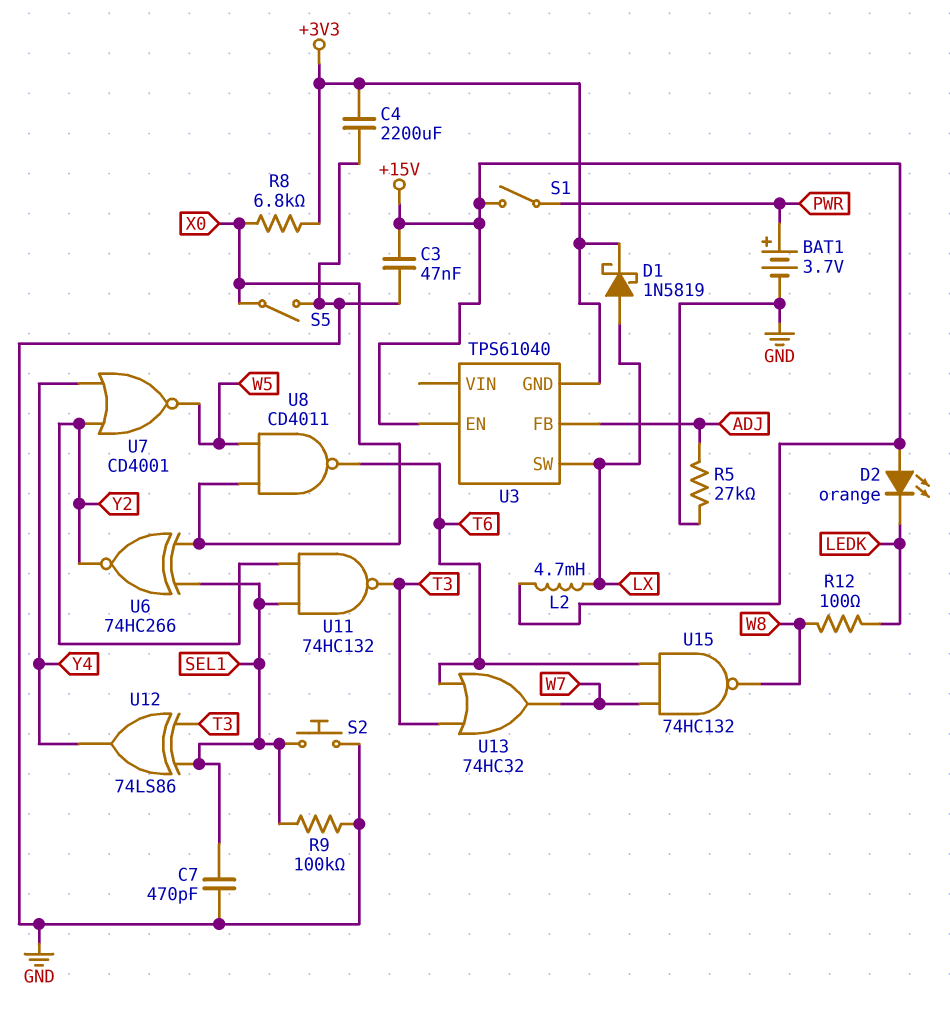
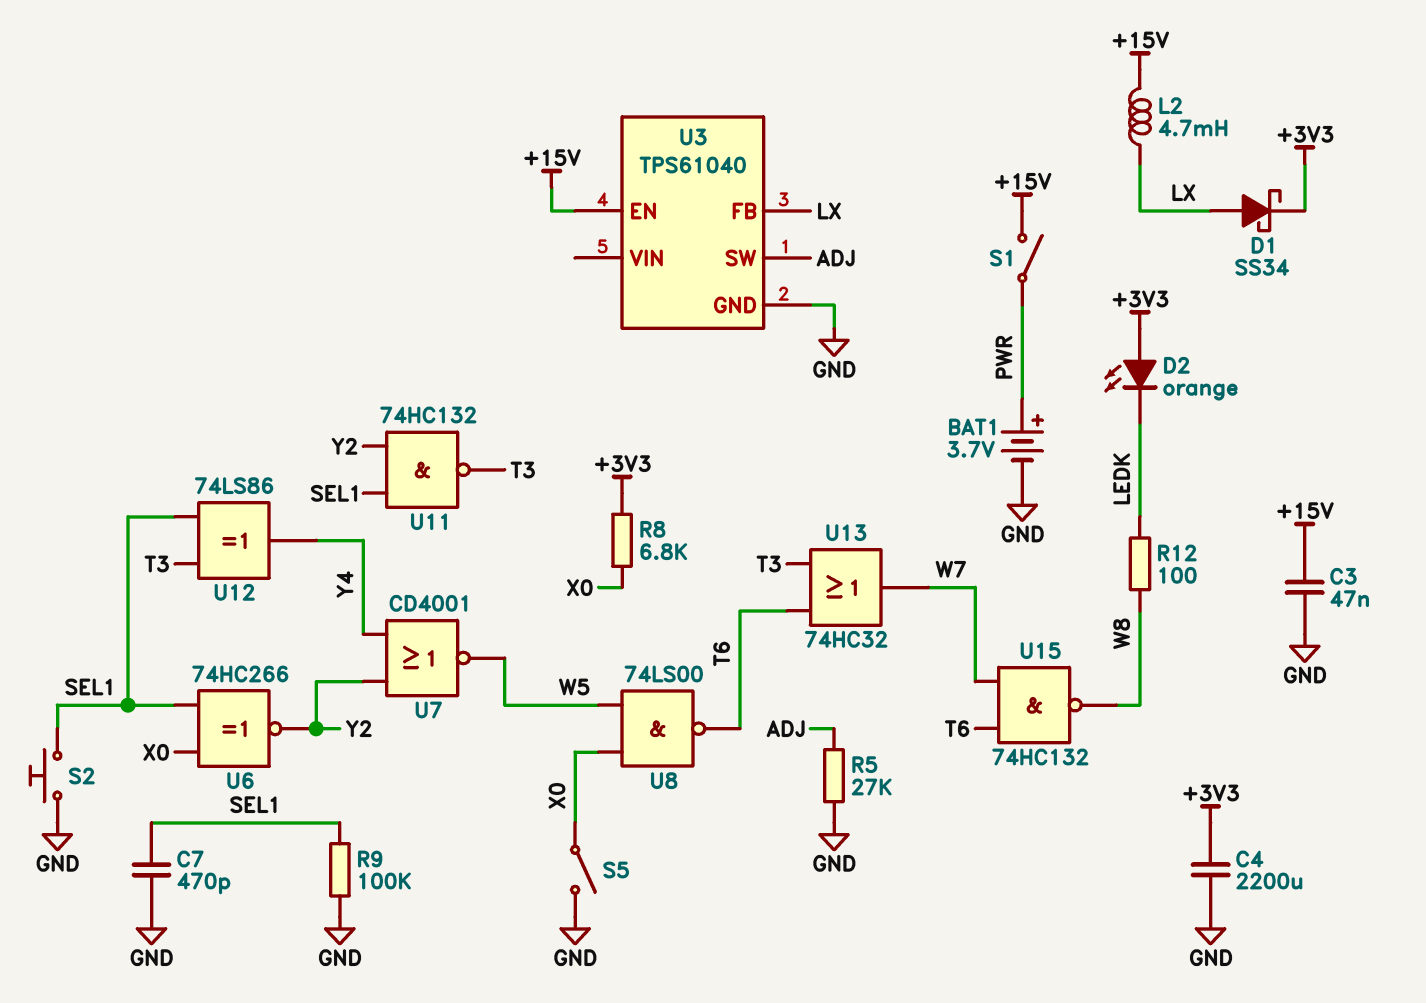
D1: schottky 1N5819 (A LX, K +3V3) -> schottky SS34 (A LX, K +3V3)
D2: LED orange (A +15V, K LEDK) -> LED orange (A +3V3, K LEDK)
U3 pin FB: ADJ -> LX
U3 pin GND: +3V3 -> GND
U3 pin SW: LX -> ADJ
U8: NAND CD4011 (in W5, in X0, out T6) -> NAND 74LS00 (in W5, in X0, out T6)

